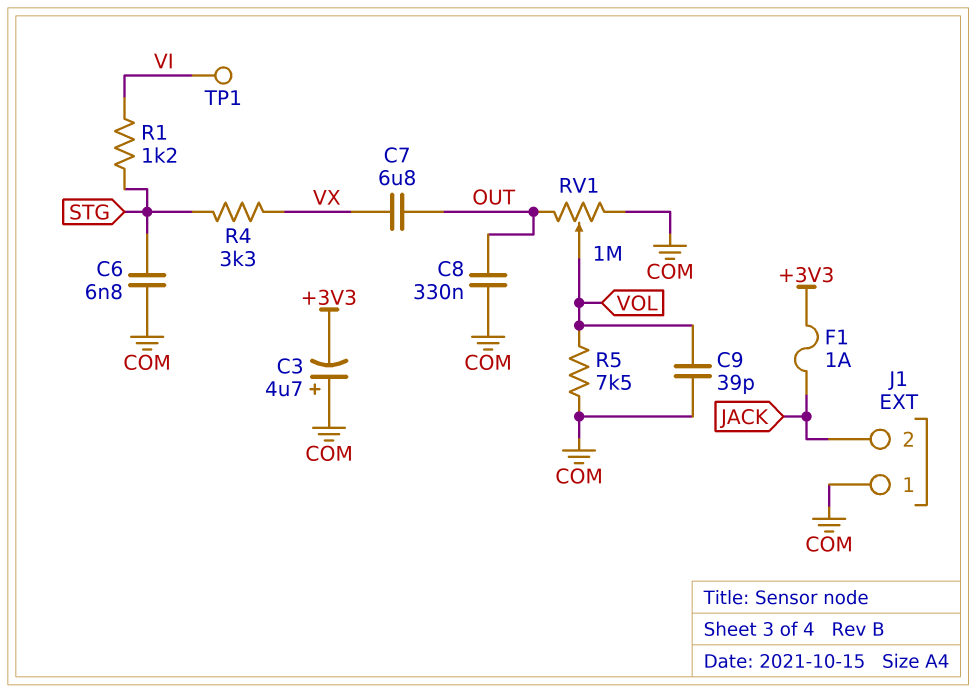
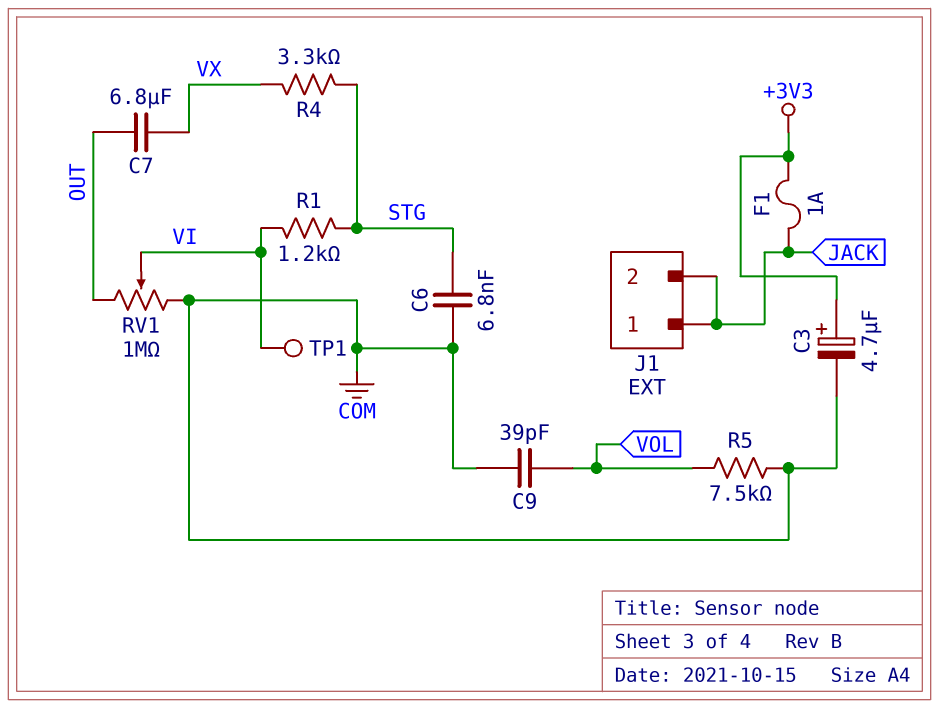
C3: 4.7uF (plus COM, minus +3V3) -> 4.7uF (plus +3V3, minus COM)
C8: 330nF (COM, OUT) -> none
J1 pin 1: COM -> JACK
RV1: 1M (COM, OUT, wiper VOL) -> 1M (COM, OUT, wiper VI)

